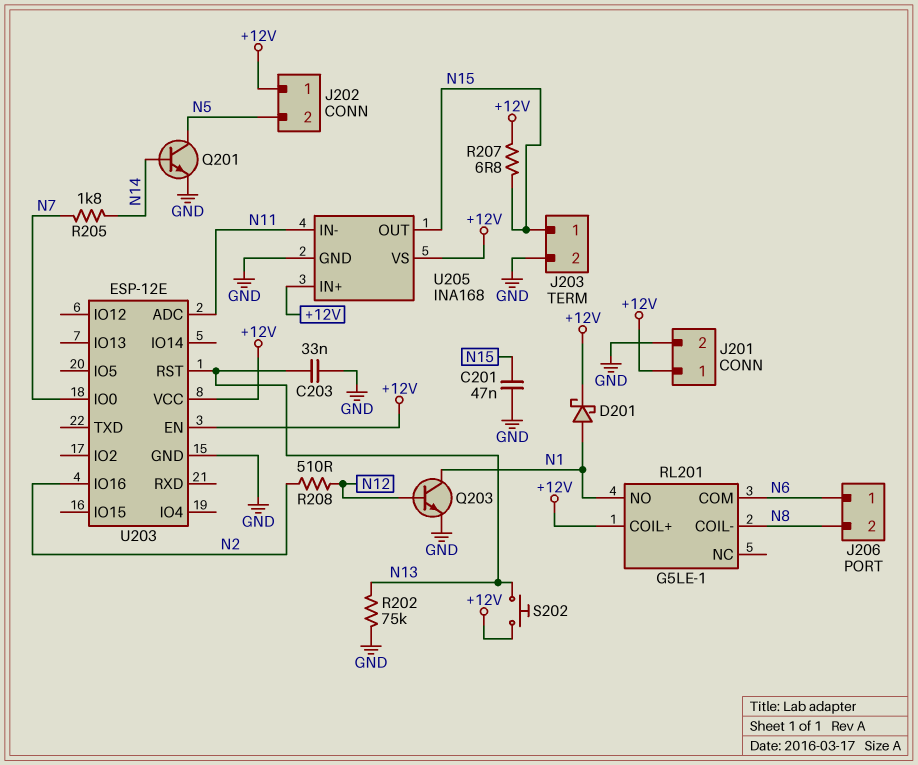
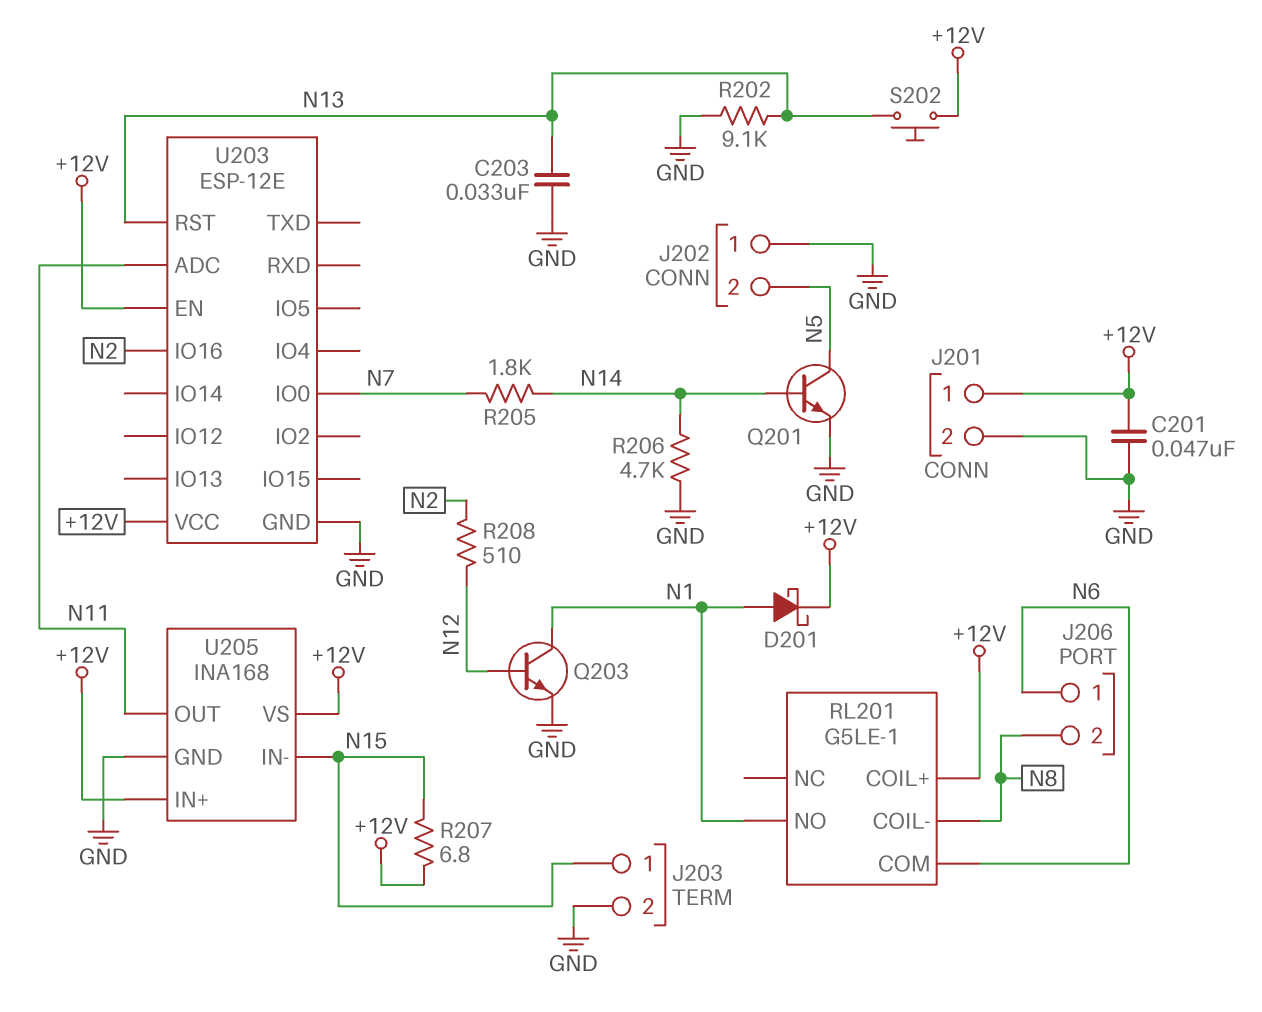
C201: 47nF (GND, N15) -> 47nF (+12V, GND)
J202 pin 1: +12V -> GND
R202: 75k (GND, N13) -> 9.1k (GND, N13)
R206: none -> 4.7k (GND, N14)
U205 pin IN-: N11 -> N15
U205 pin OUT: N15 -> N11

